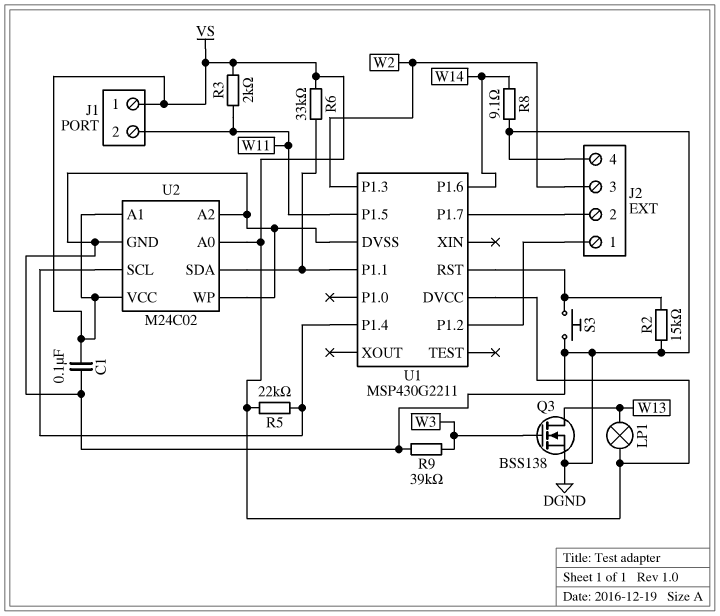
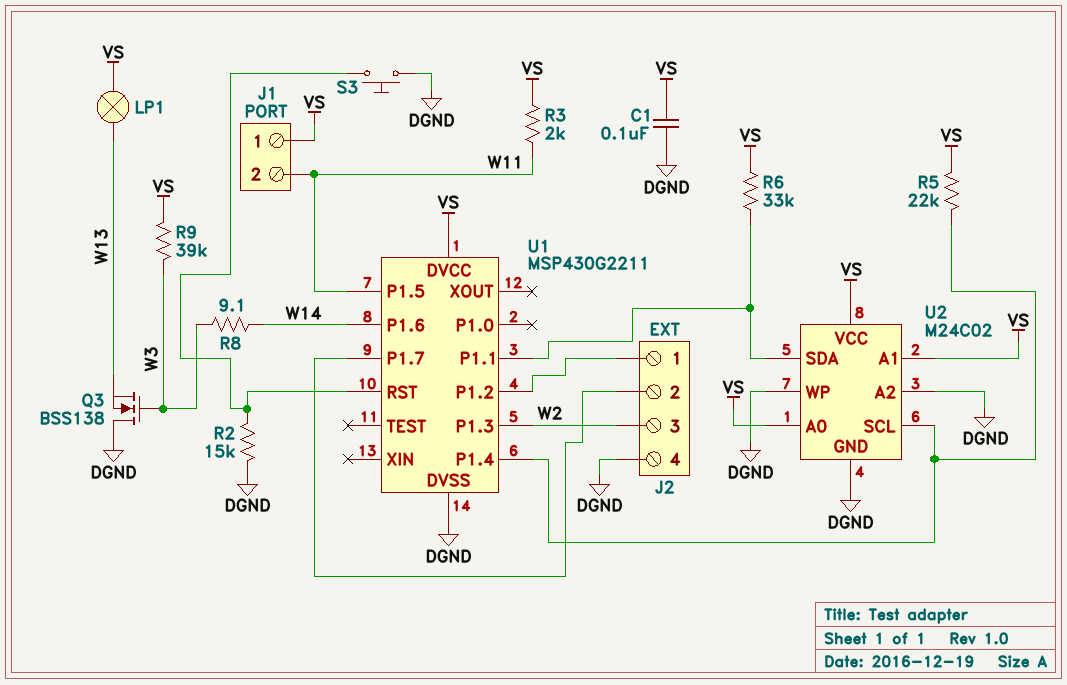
Q3: NMOS BSS138 (G W3, D W13, S DGND) -> NMOS BSS138 (G W3, D DGND, S W13)
R8: 9.1 (DGND, W14) -> 9.1 (W3, W14)
R9: 39k (DGND, W3) -> 39k (VS, W3)

